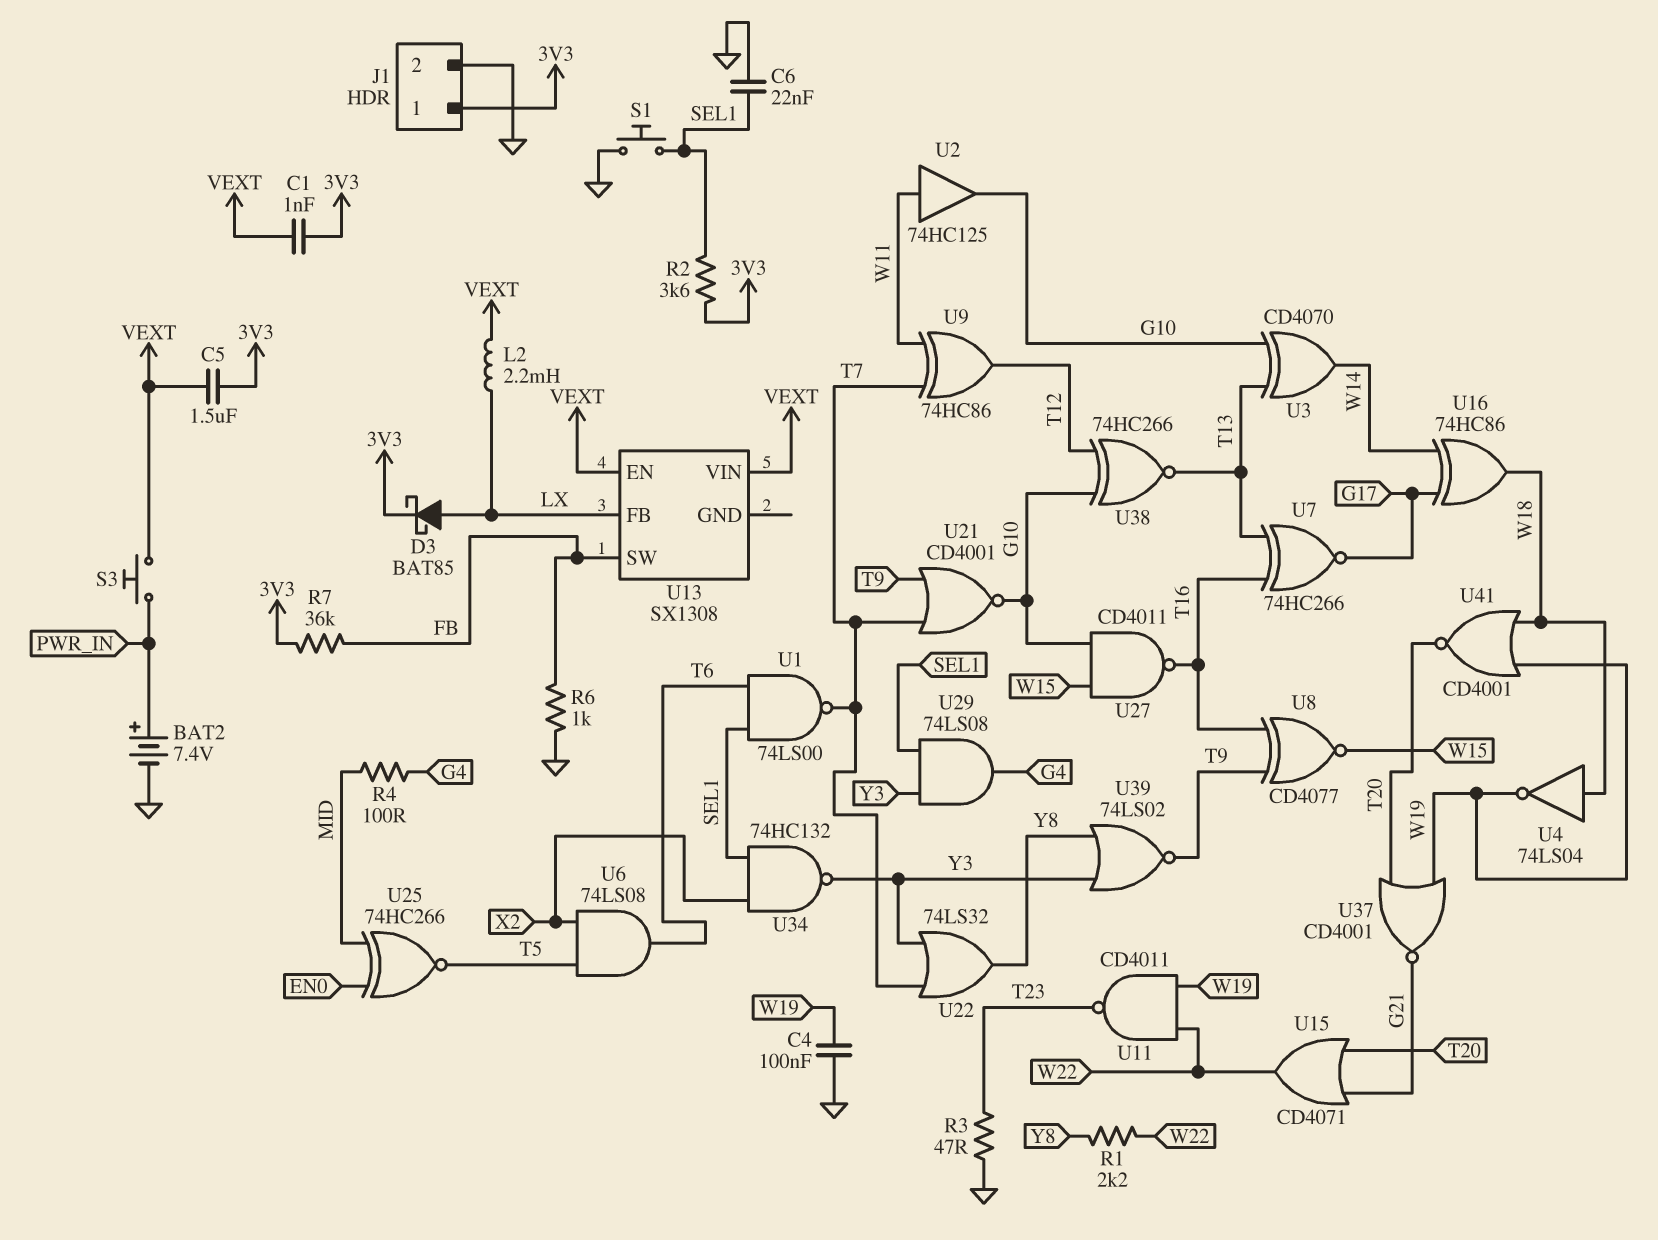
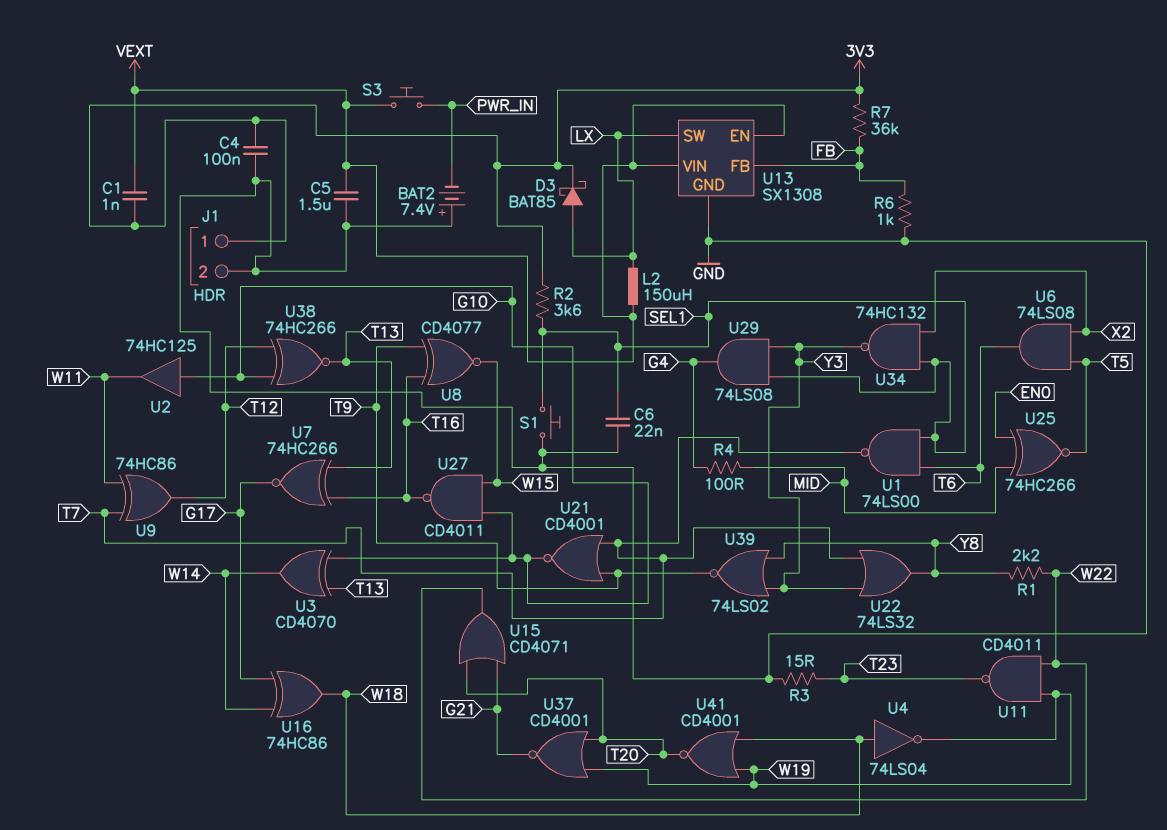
BAT2: 7.4V (plus PWR_IN, minus GND) -> 7.4V (plus GND, minus PWR_IN)
C4: 100nF (GND, W19) -> 100nF (3V3, GND)
C5: 1.5uF (3V3, VEXT) -> 1.5uF (GND, VEXT)
L2: 2.2mH (LX, VEXT) -> 150uH (LX, VEXT)
R3: 47 (GND, T23) -> 15 (GND, T23)
U2: buffer 74HC125 (in W11, out G10) -> buffer 74HC125 (in G10, out W11)
U13 pin FB: LX -> FB
U13 pin GND: none -> GND
U13 pin SW: FB -> LX

